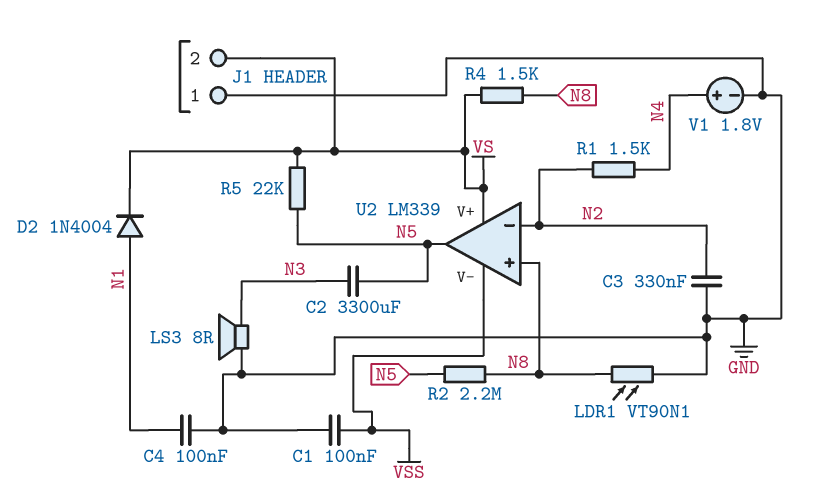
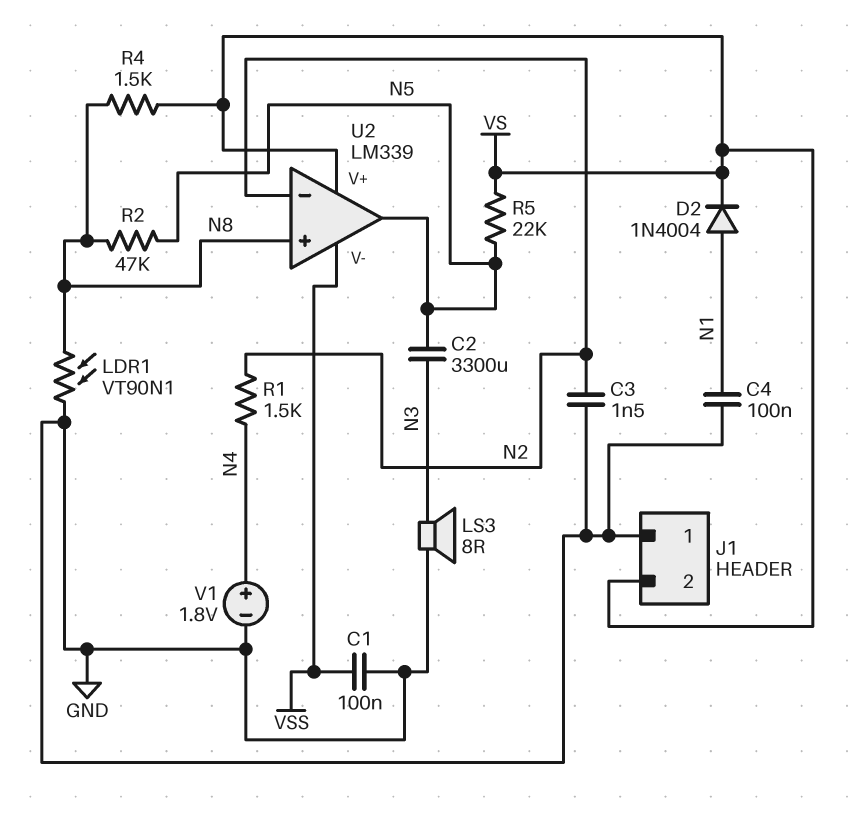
C3: 330nF (GND, N2) -> 1.5nF (GND, N2)
R2: 2.2M (N5, N8) -> 47k (N5, N8)

